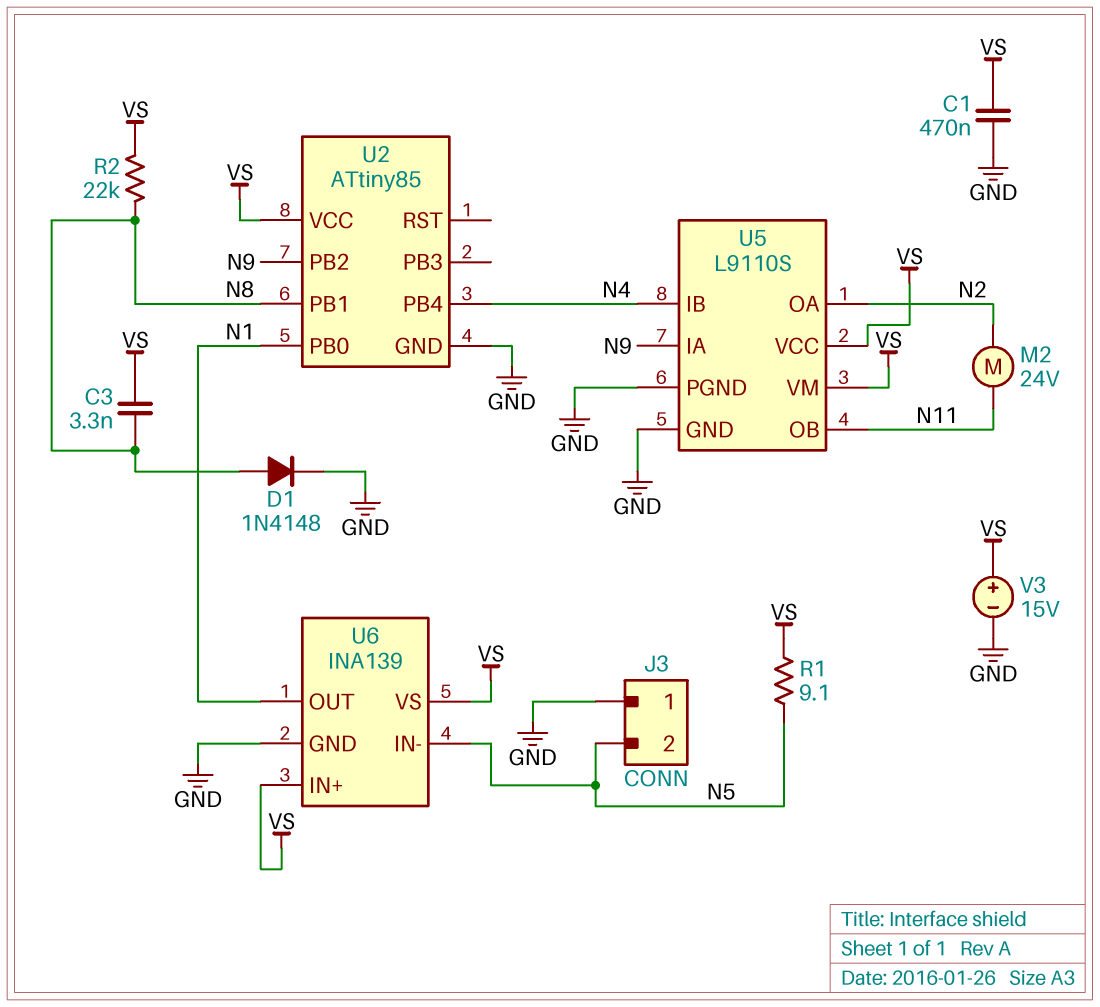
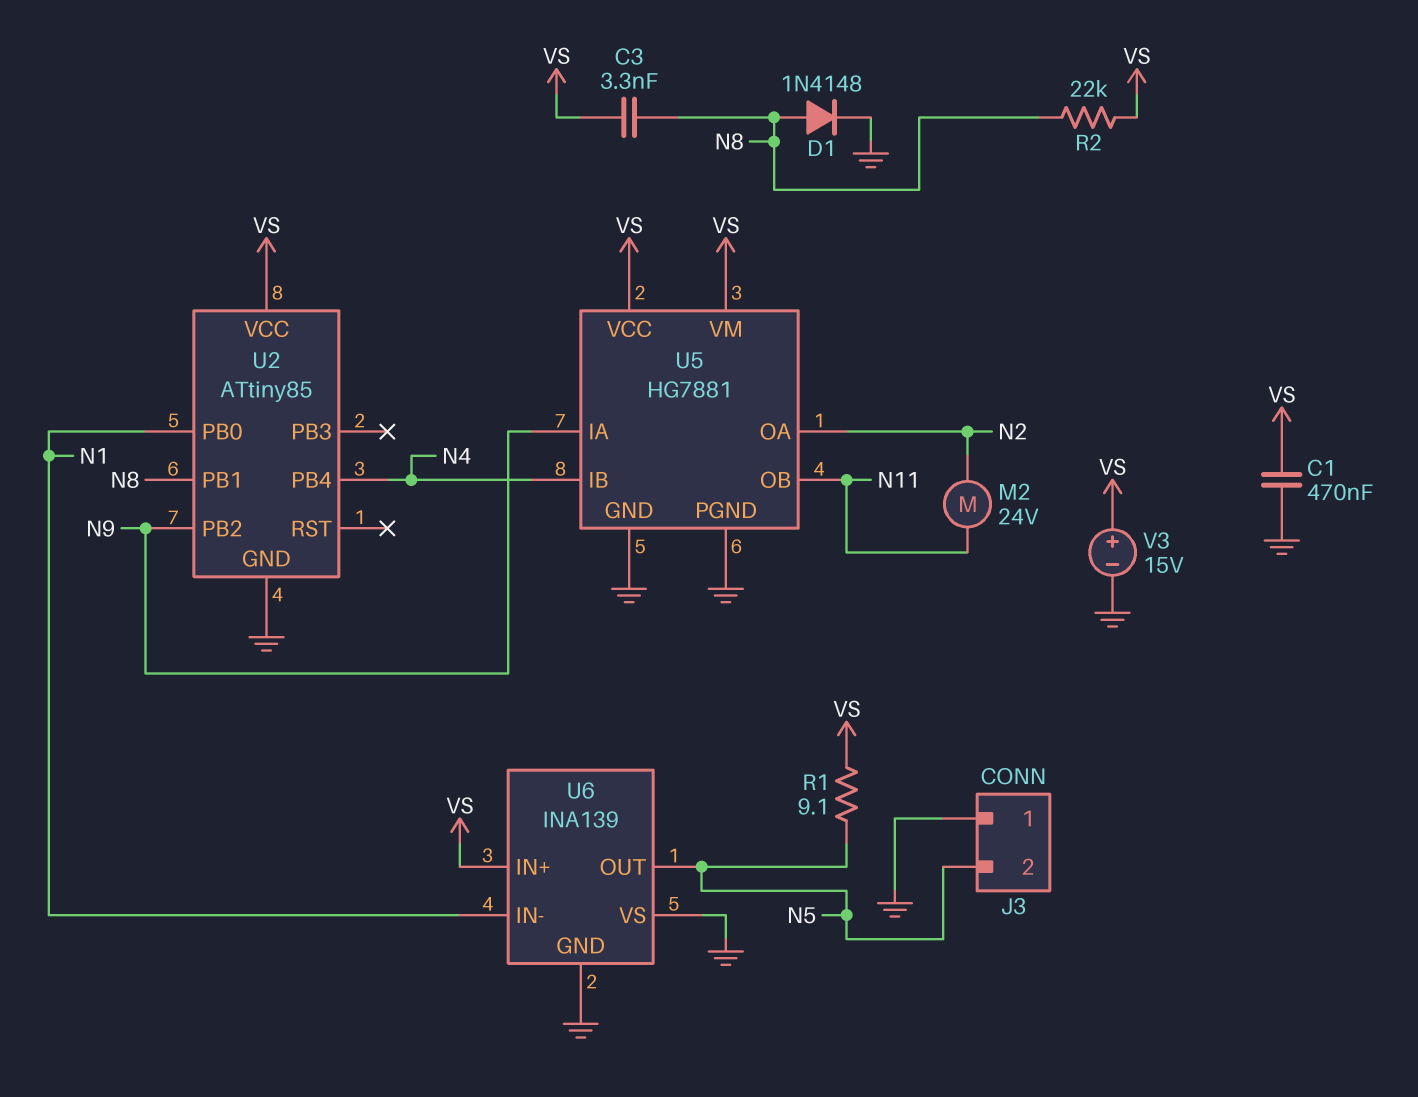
U5: L9110S -> HG7881
U6 pin IN-: N5 -> N1
U6 pin OUT: N1 -> N5
U6 pin VS: VS -> GND

